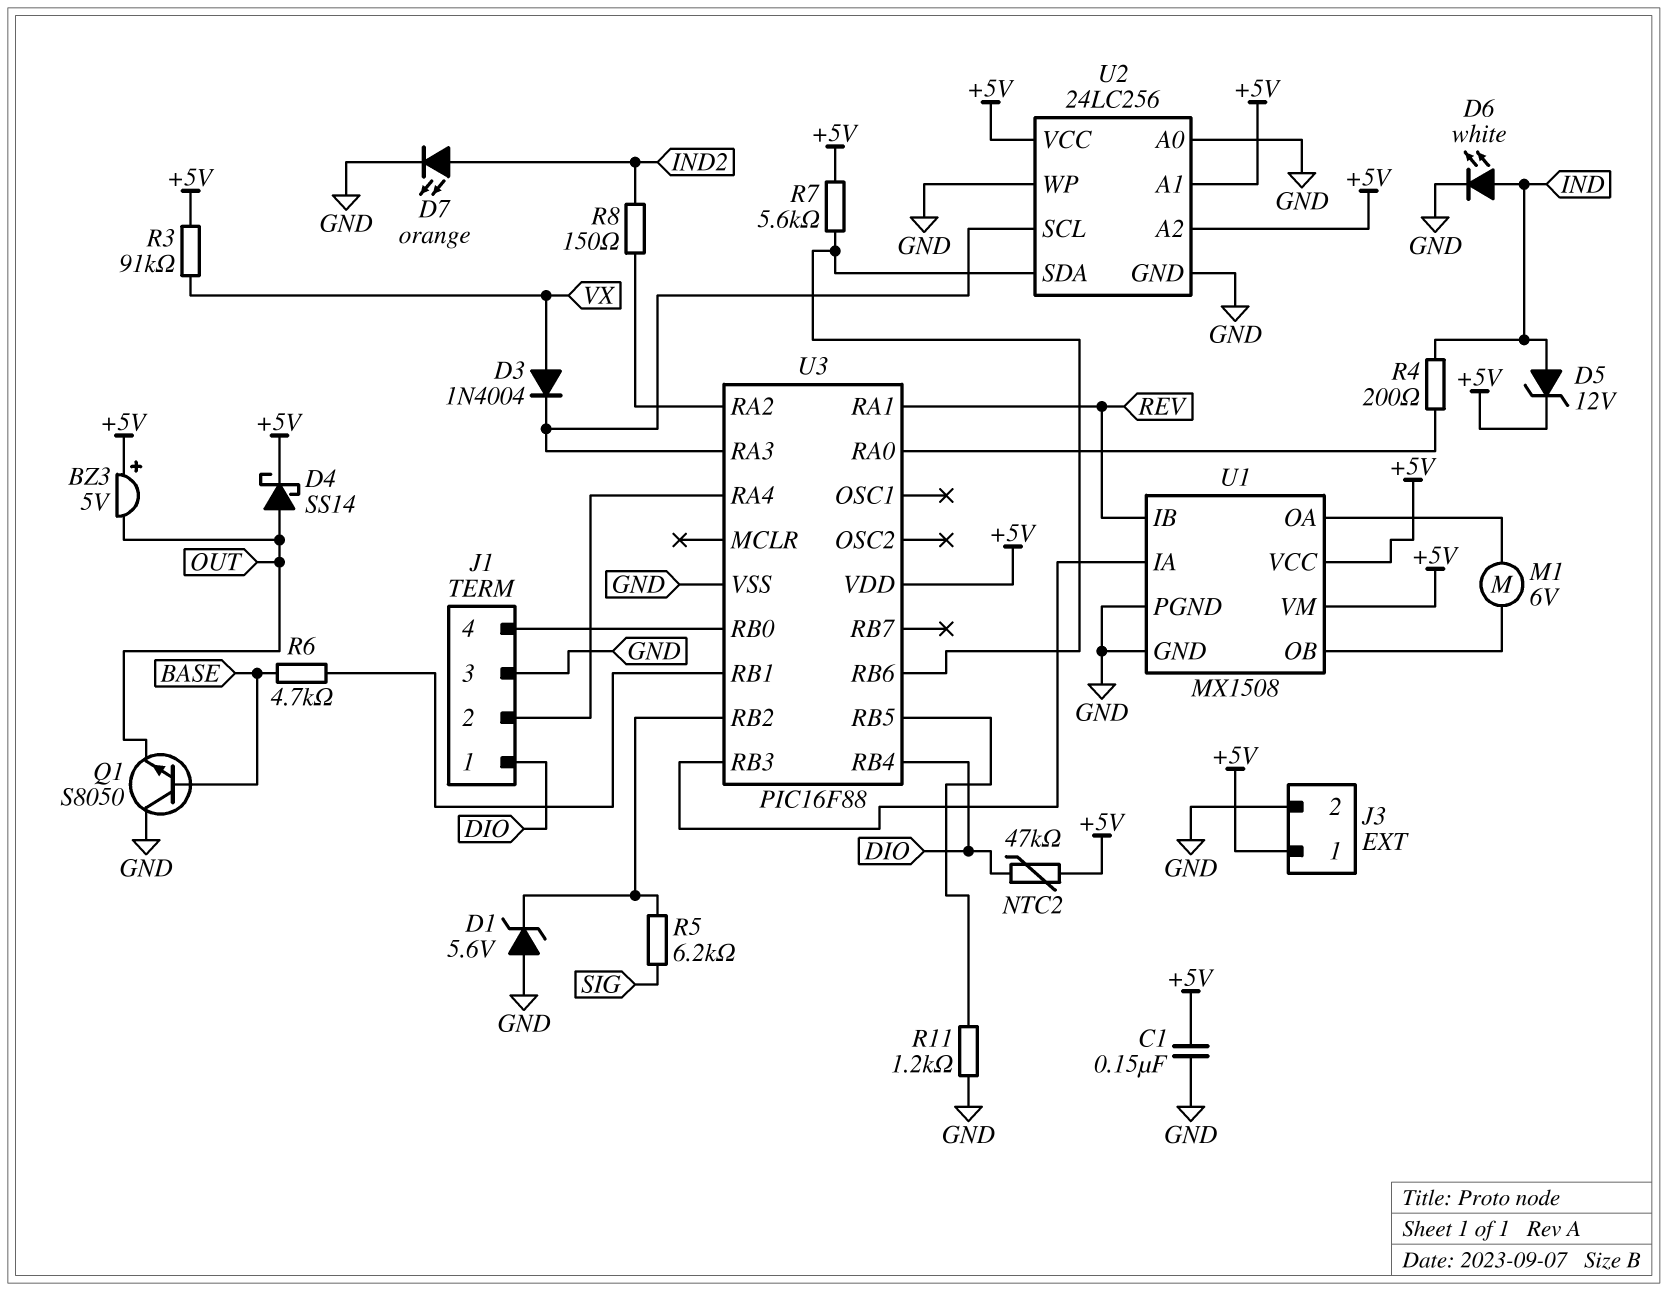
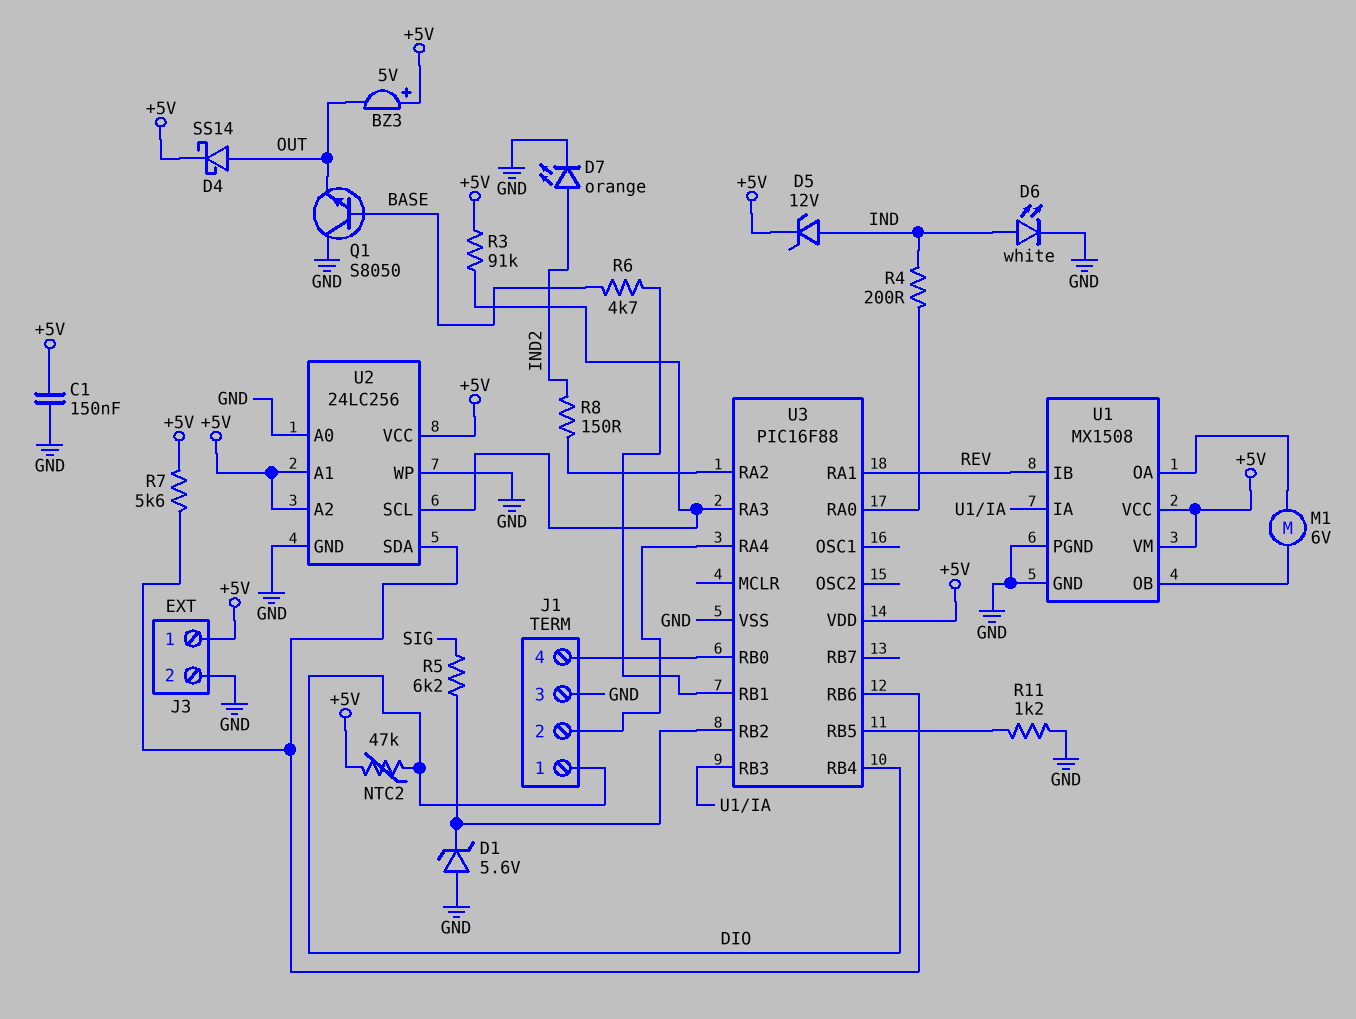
D3: diode 1N4004 (A VX, K U2/SCL) -> none
R3: 91k (+5V, VX) -> 91k (+5V, U2/SCL)

